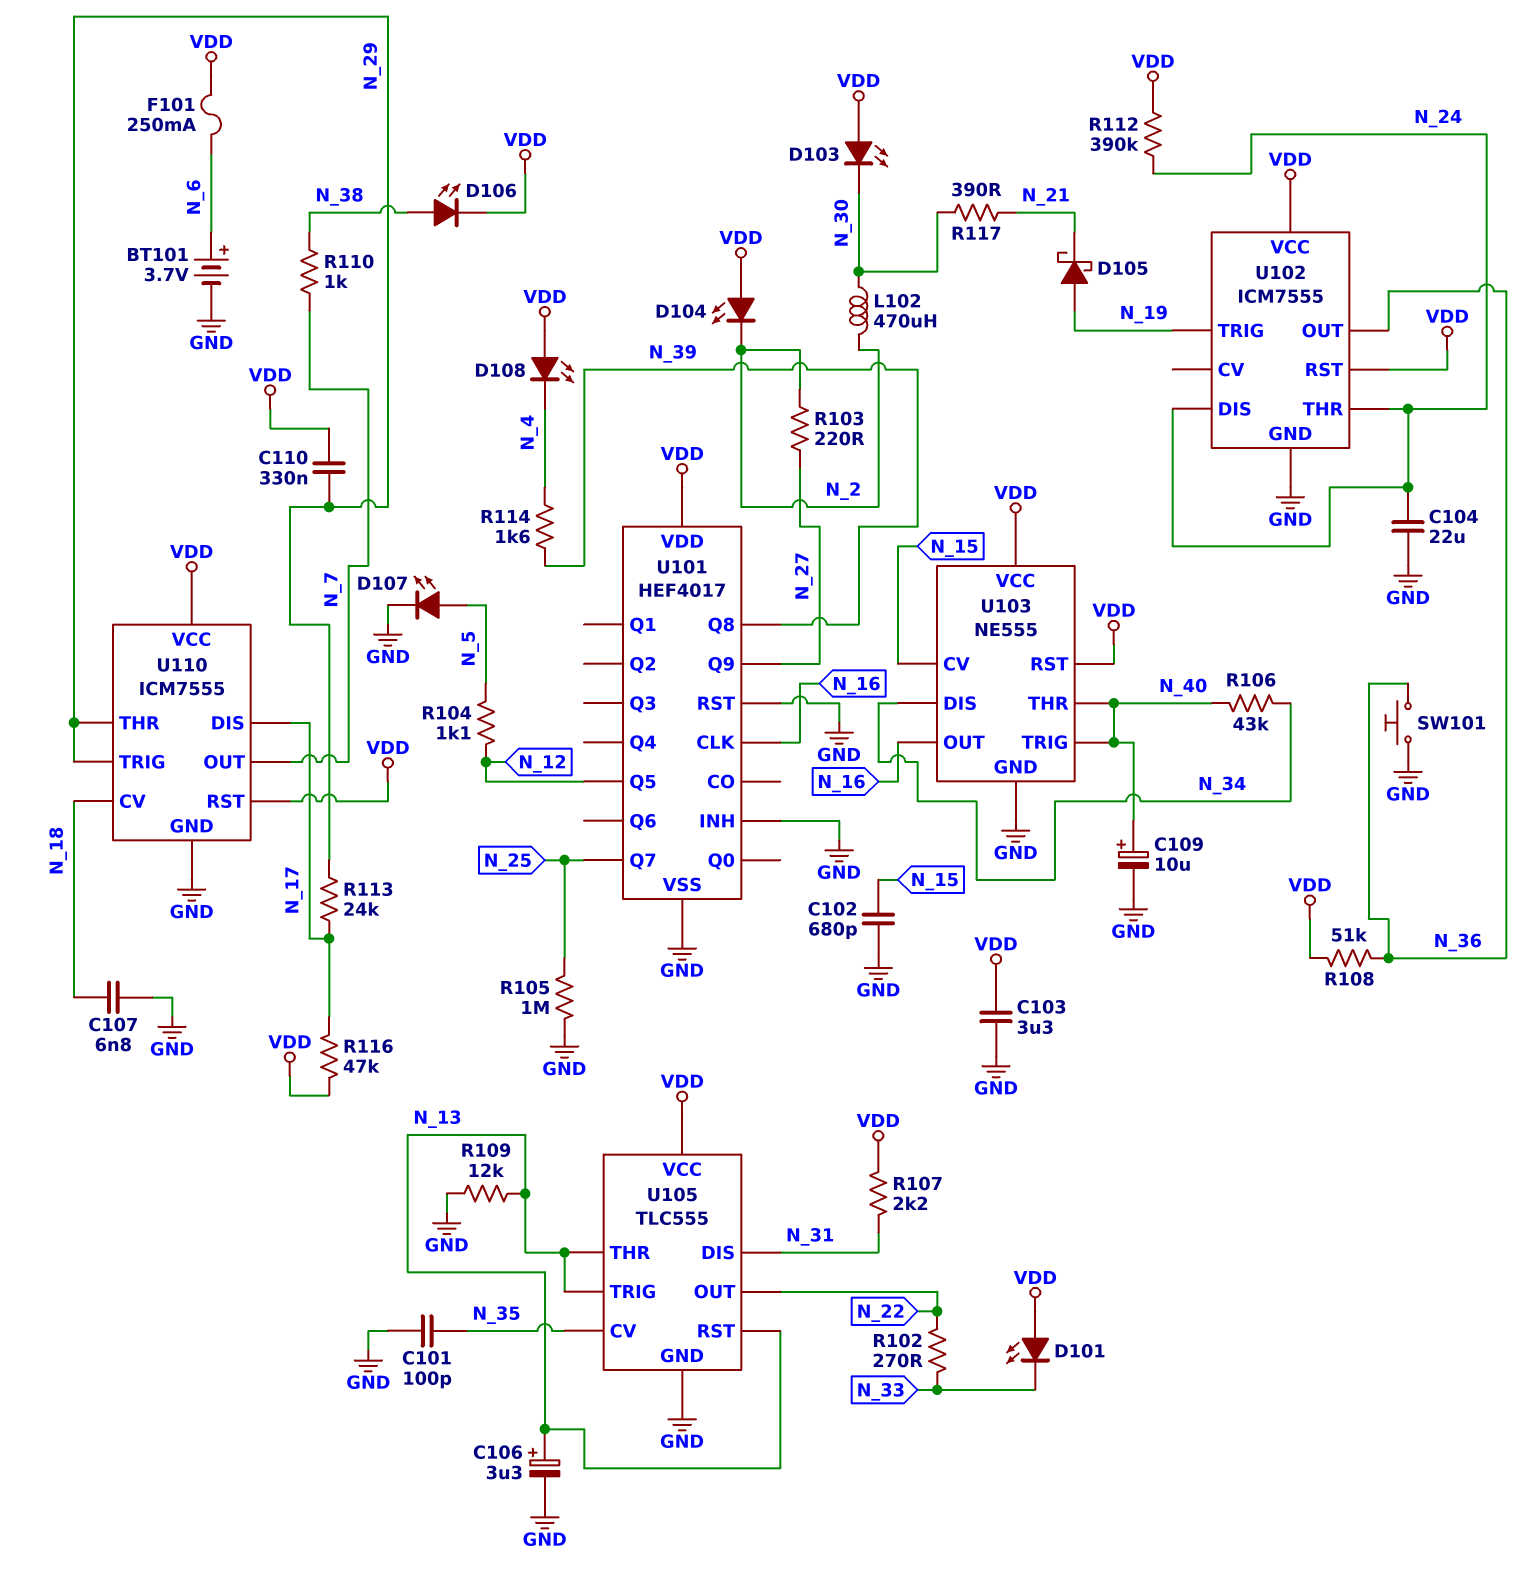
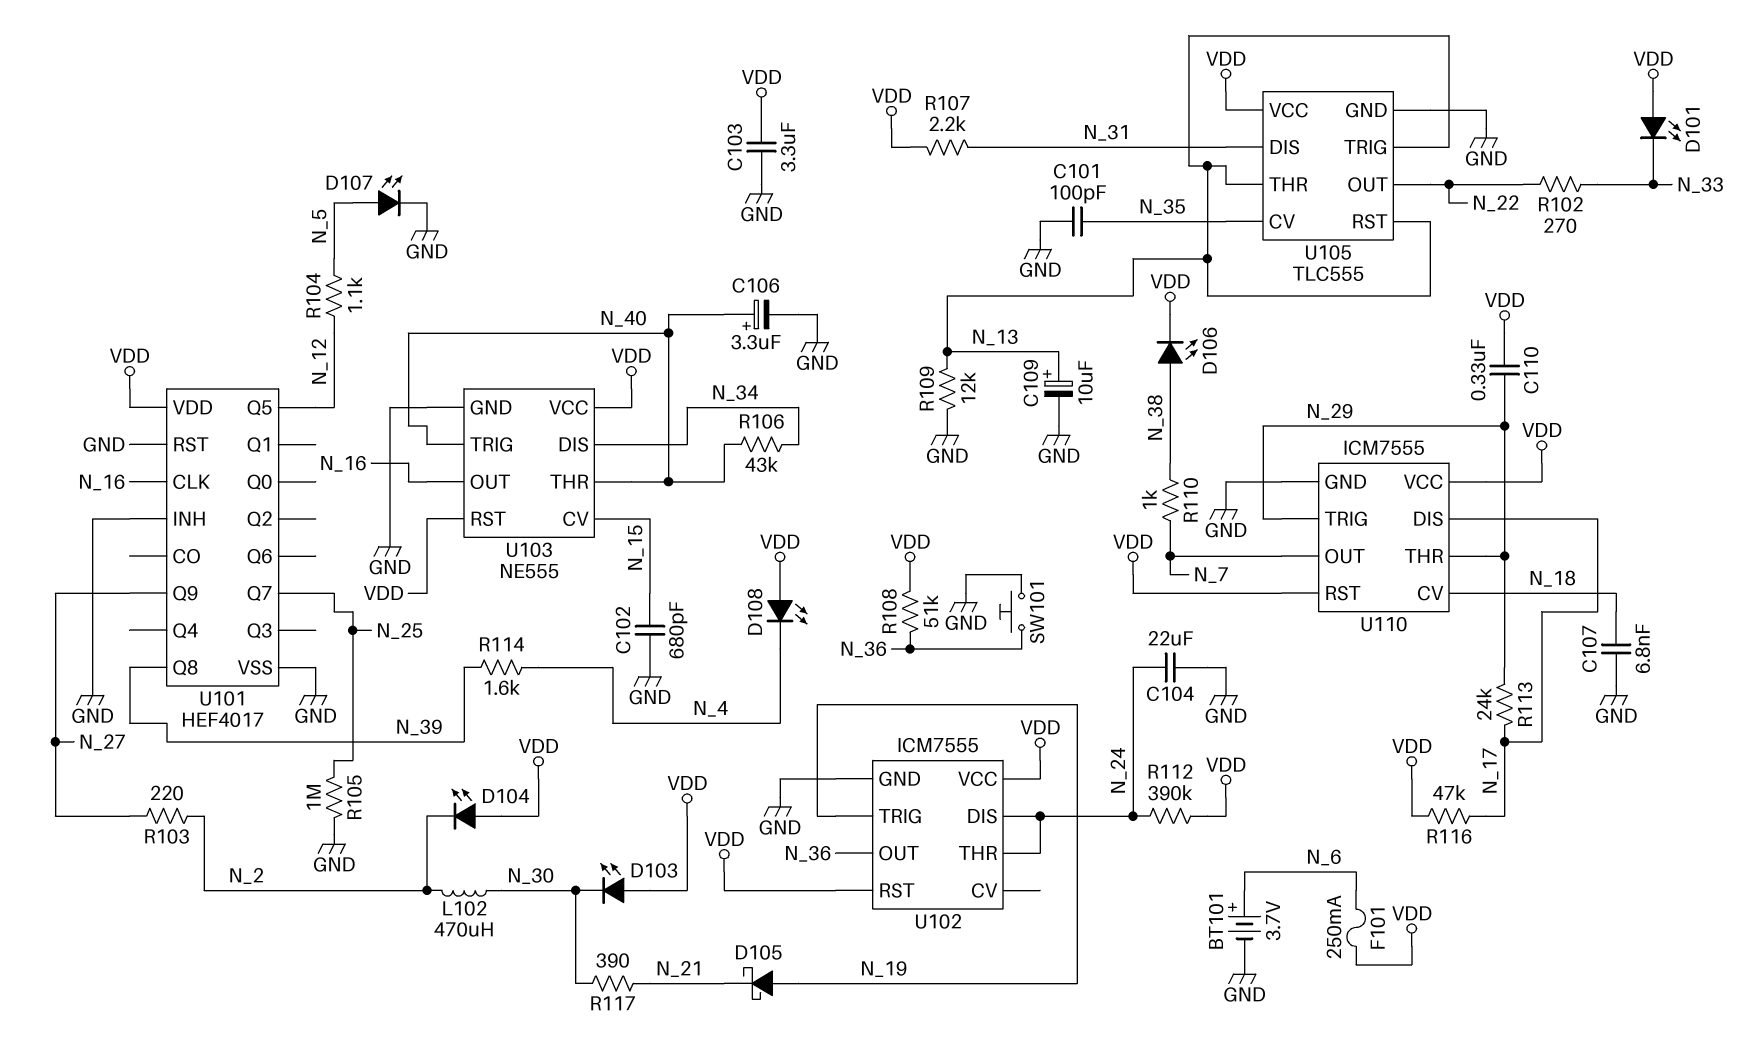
C106: 3.3uF (plus N_13, minus GND) -> 3.3uF (plus N_40, minus GND)
C109: 10uF (plus N_40, minus GND) -> 10uF (plus N_13, minus GND)

